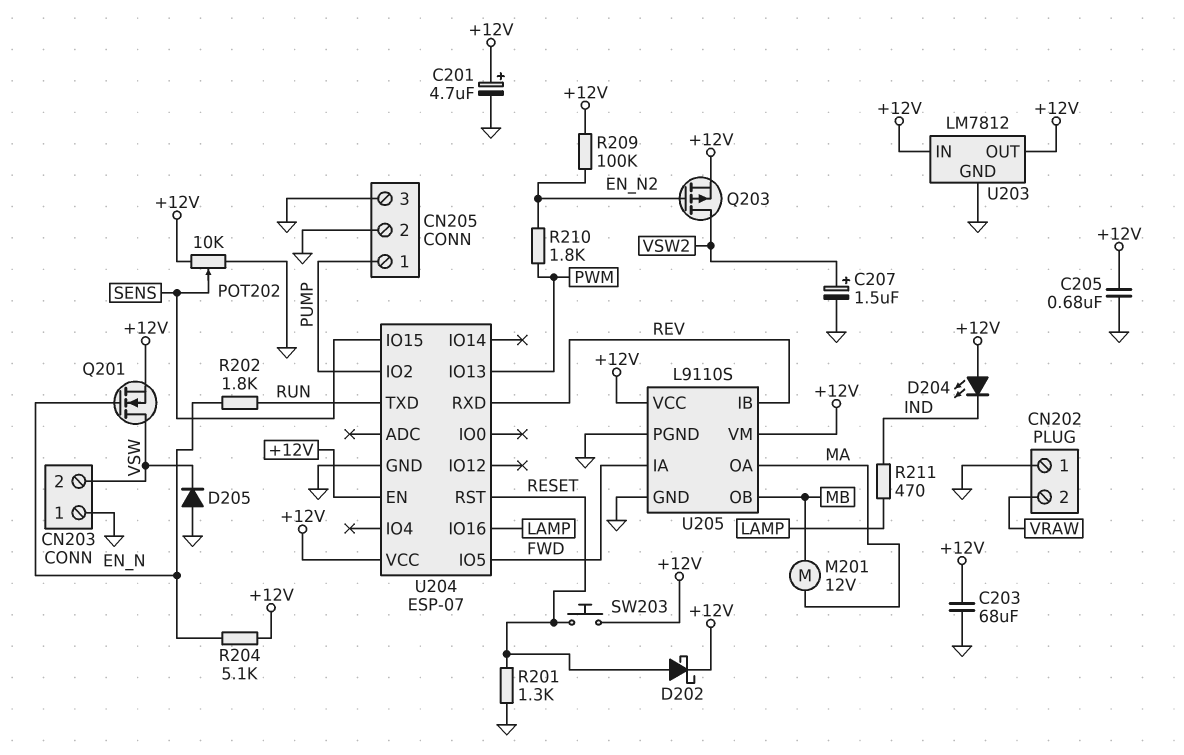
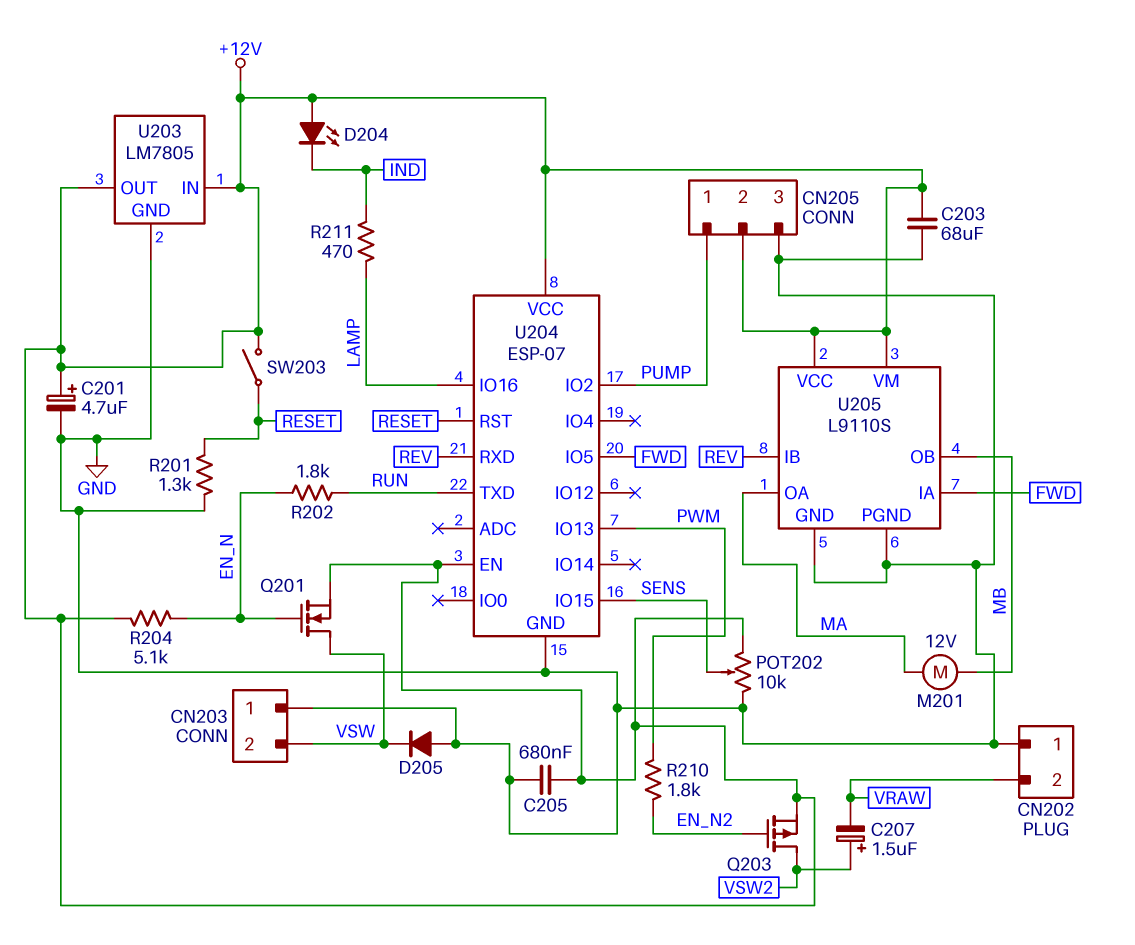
C207: 1.5uF (plus VSW2, minus GND) -> 1.5uF (plus VSW2, minus VRAW)
CN205 pin 2: GND -> +12V
D202: schottky (A RESET, K +12V) -> none
R209: 100k (+12V, EN_N2) -> none
SW203: button (+12V, RESET) -> switch (+12V, RESET)
U203: LM7812 -> LM7805

